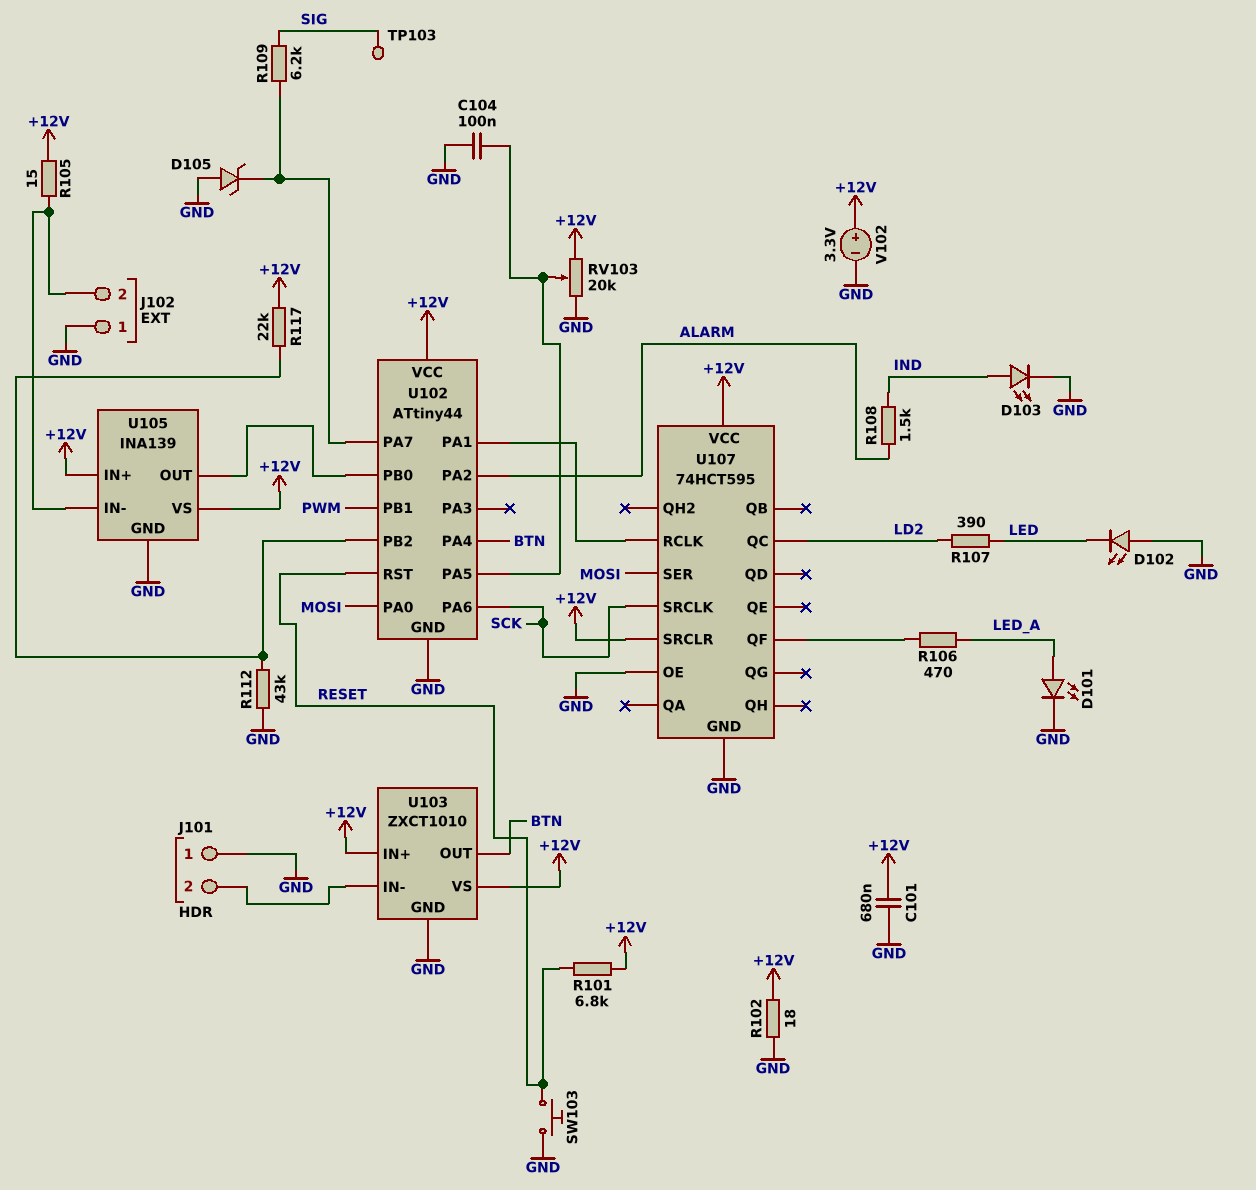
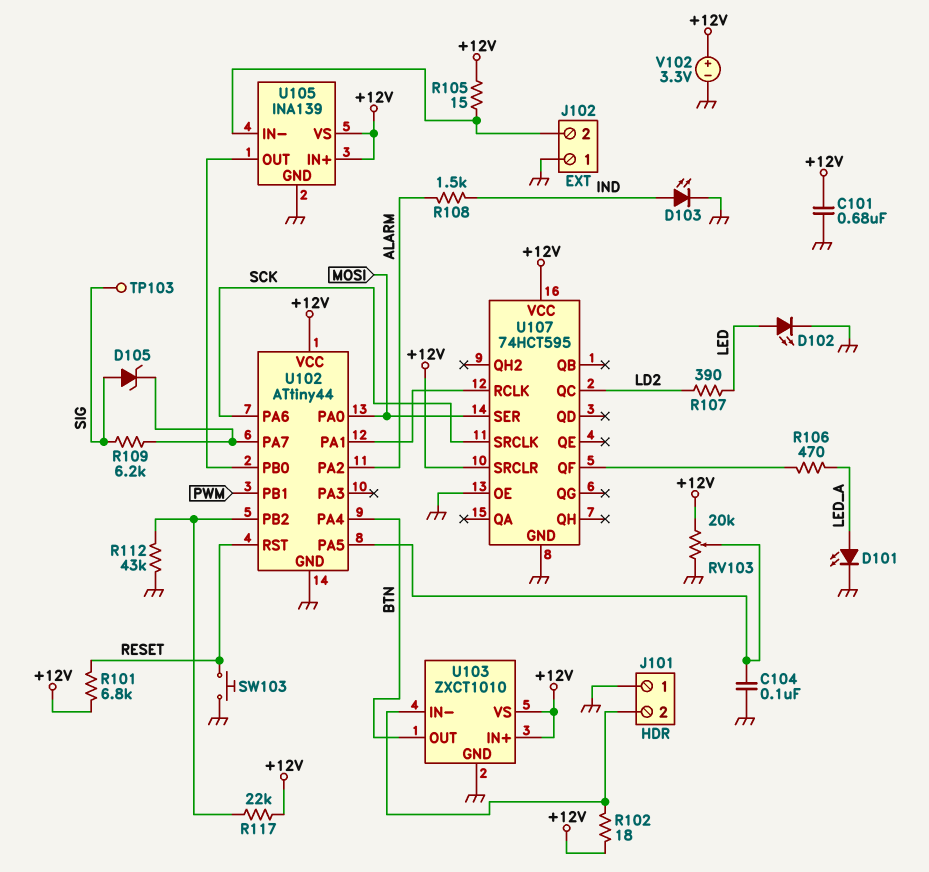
D102: LED (A GND, K LED) -> LED (A LED, K GND)
D105: zener (A GND, K U102/PA7) -> zener (A SIG, K U102/PA7)
R102: 18 (+12V, GND) -> 18 (+12V, J101/2)

